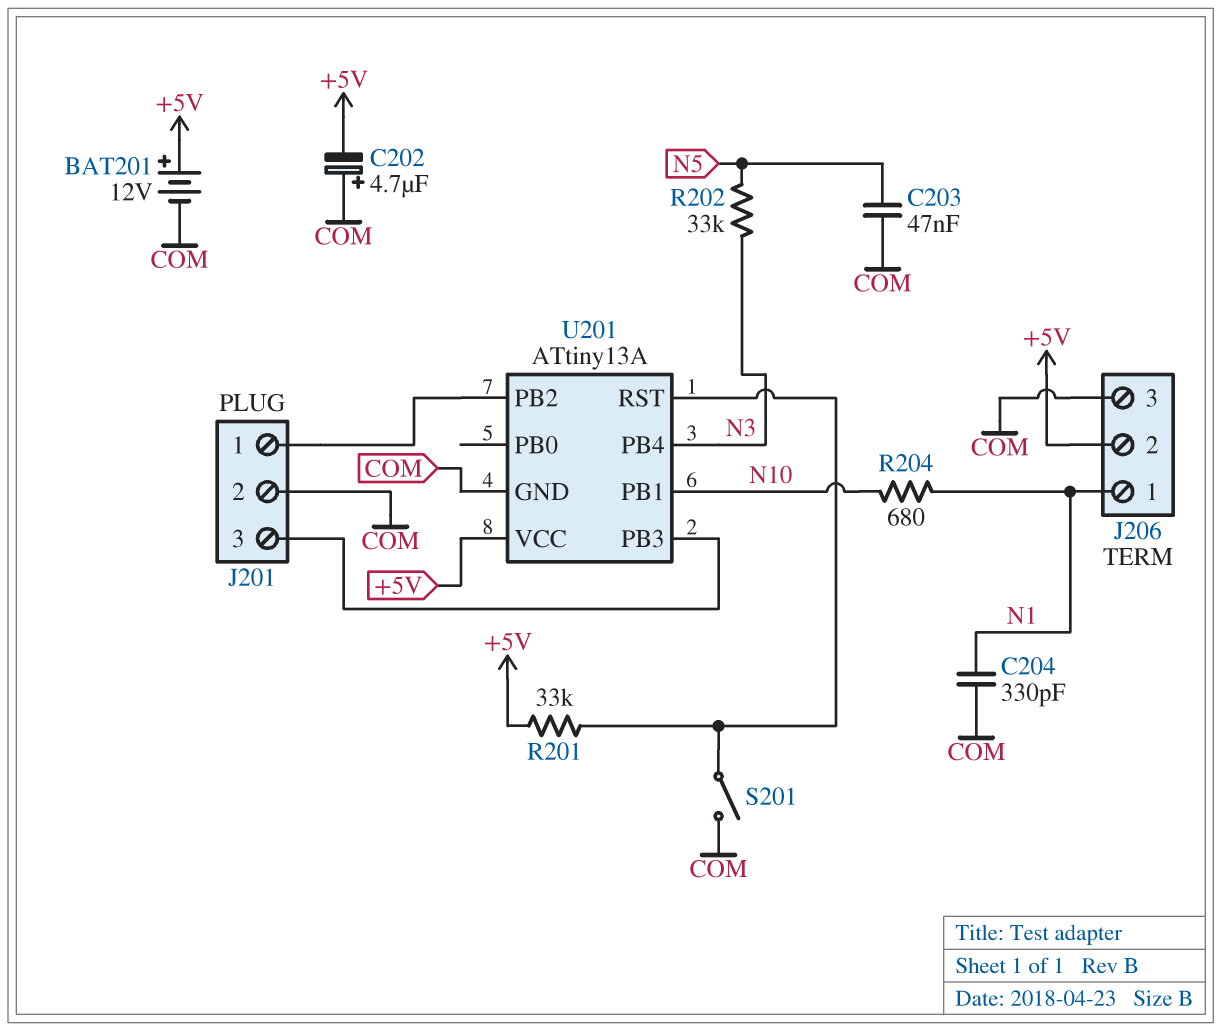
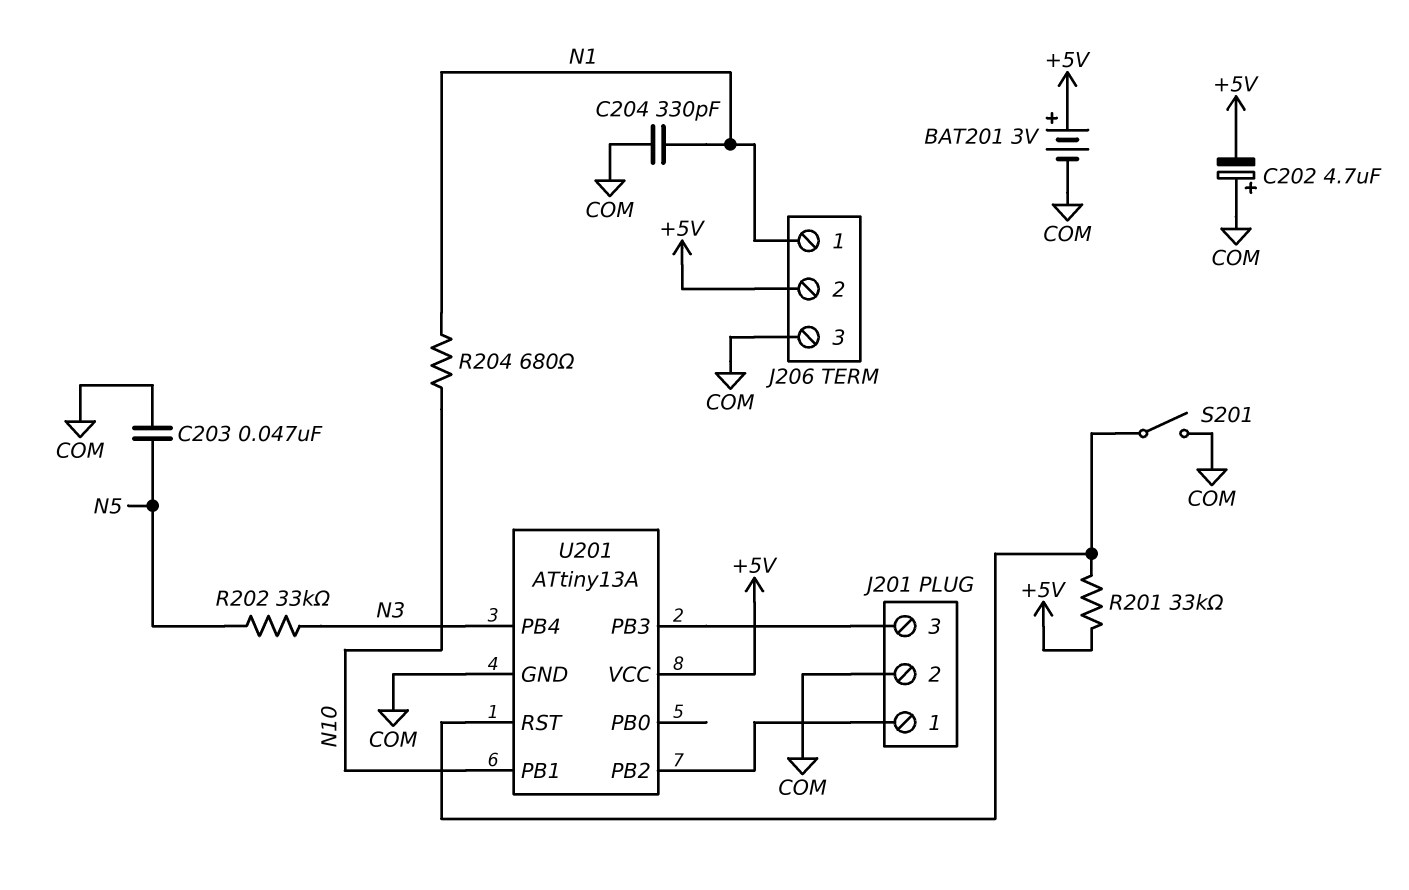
BAT201: 12V (plus +5V, minus COM) -> 3V (plus +5V, minus COM)

